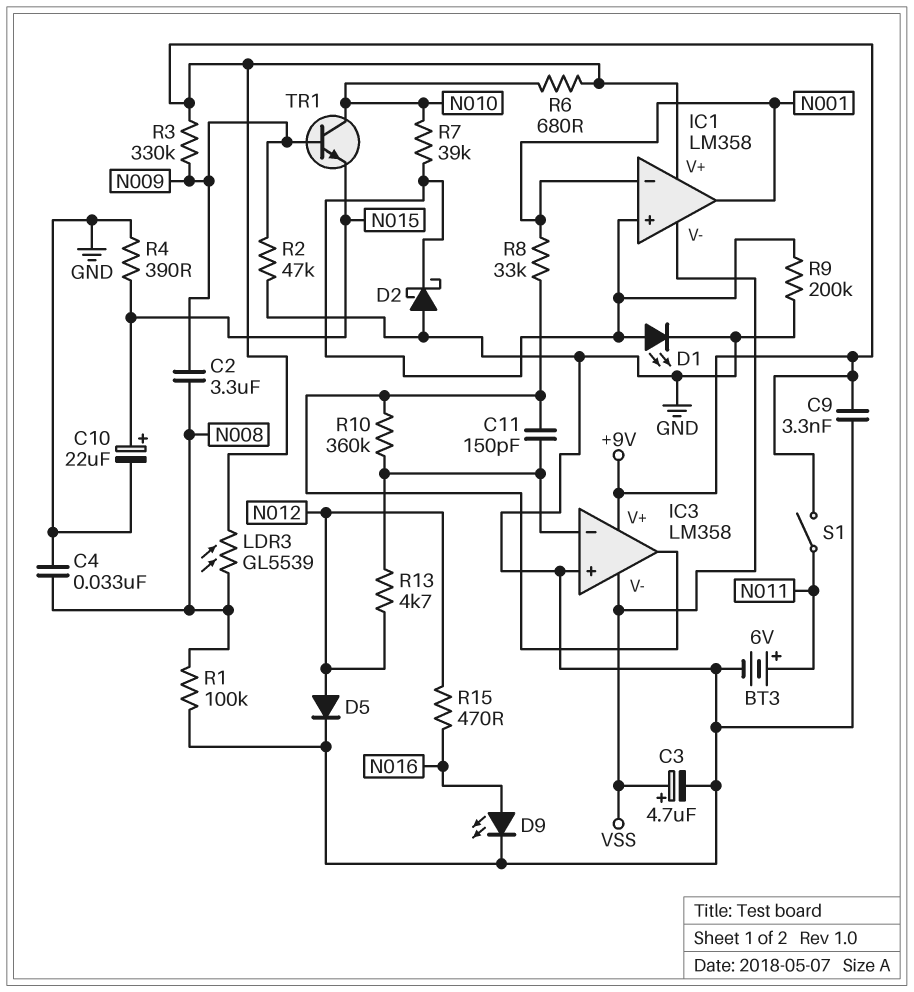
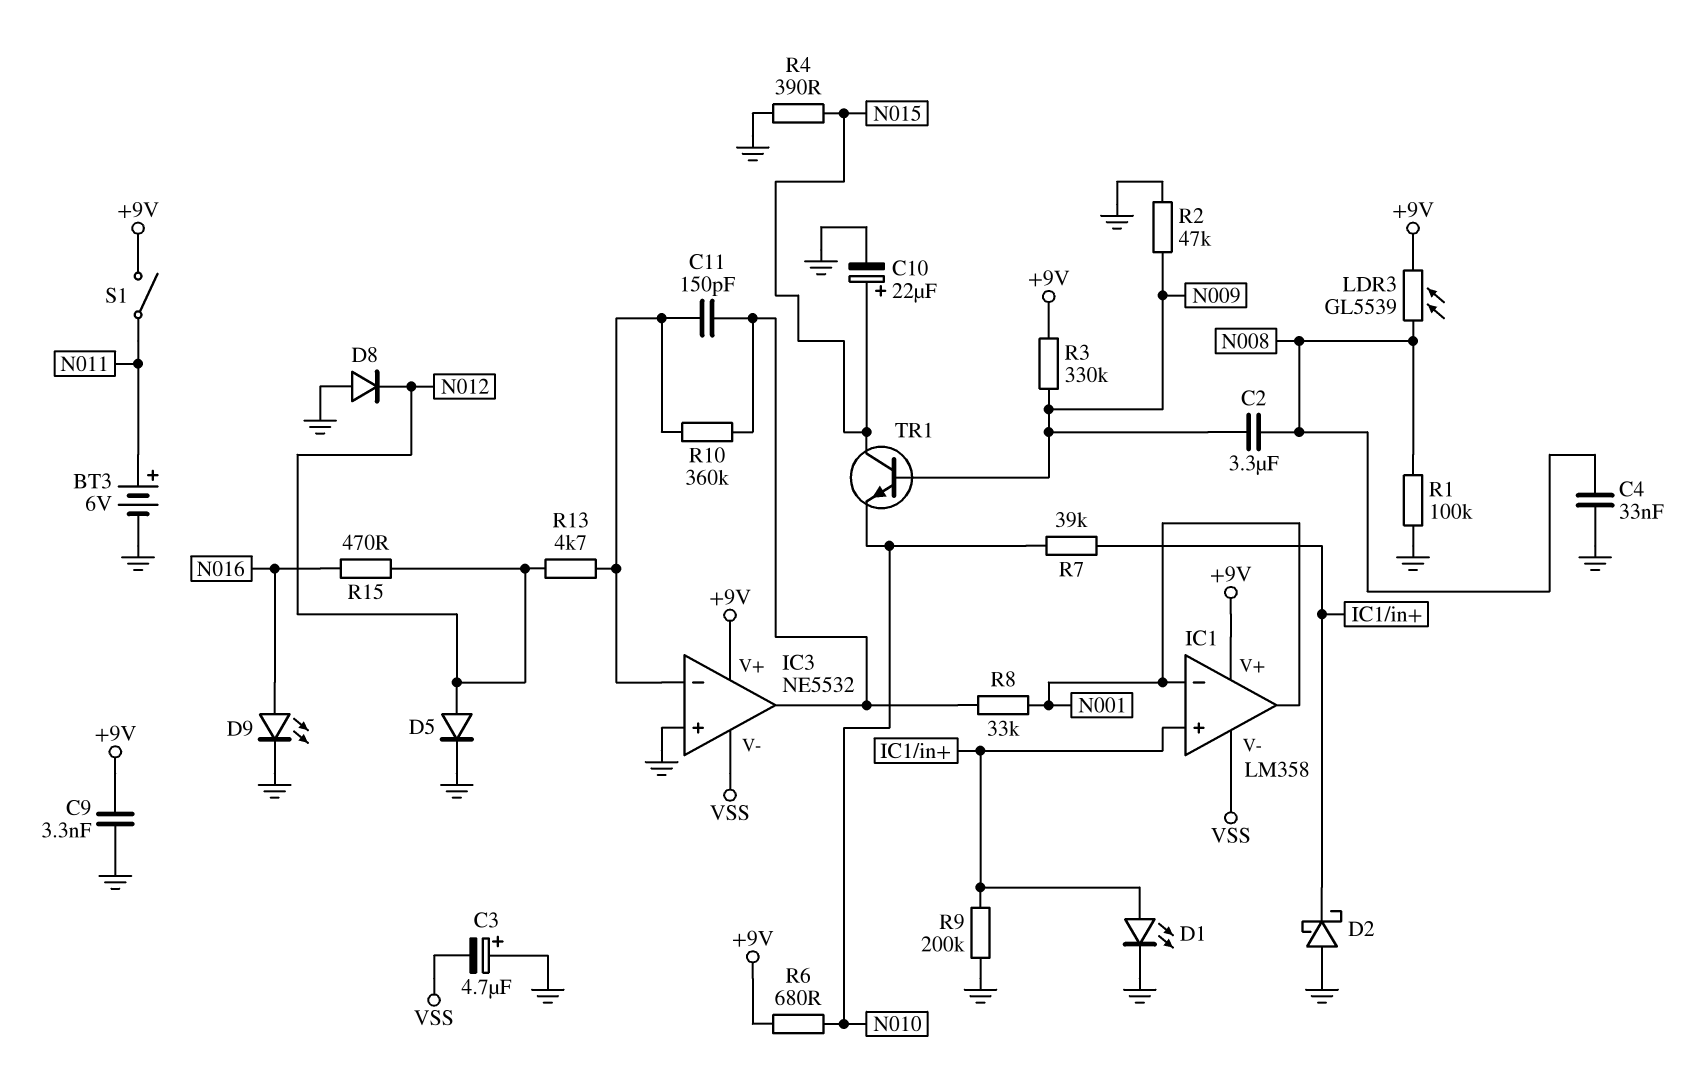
C3: 4.7uF (plus VSS, minus GND) -> 4.7uF (plus GND, minus VSS)
D8: none -> diode (A GND, K N012)
IC3: LM358 -> NE5532
TR1: NPN (B N009, C N010, E N015) -> NPN (B N009, C N015, E N010)

